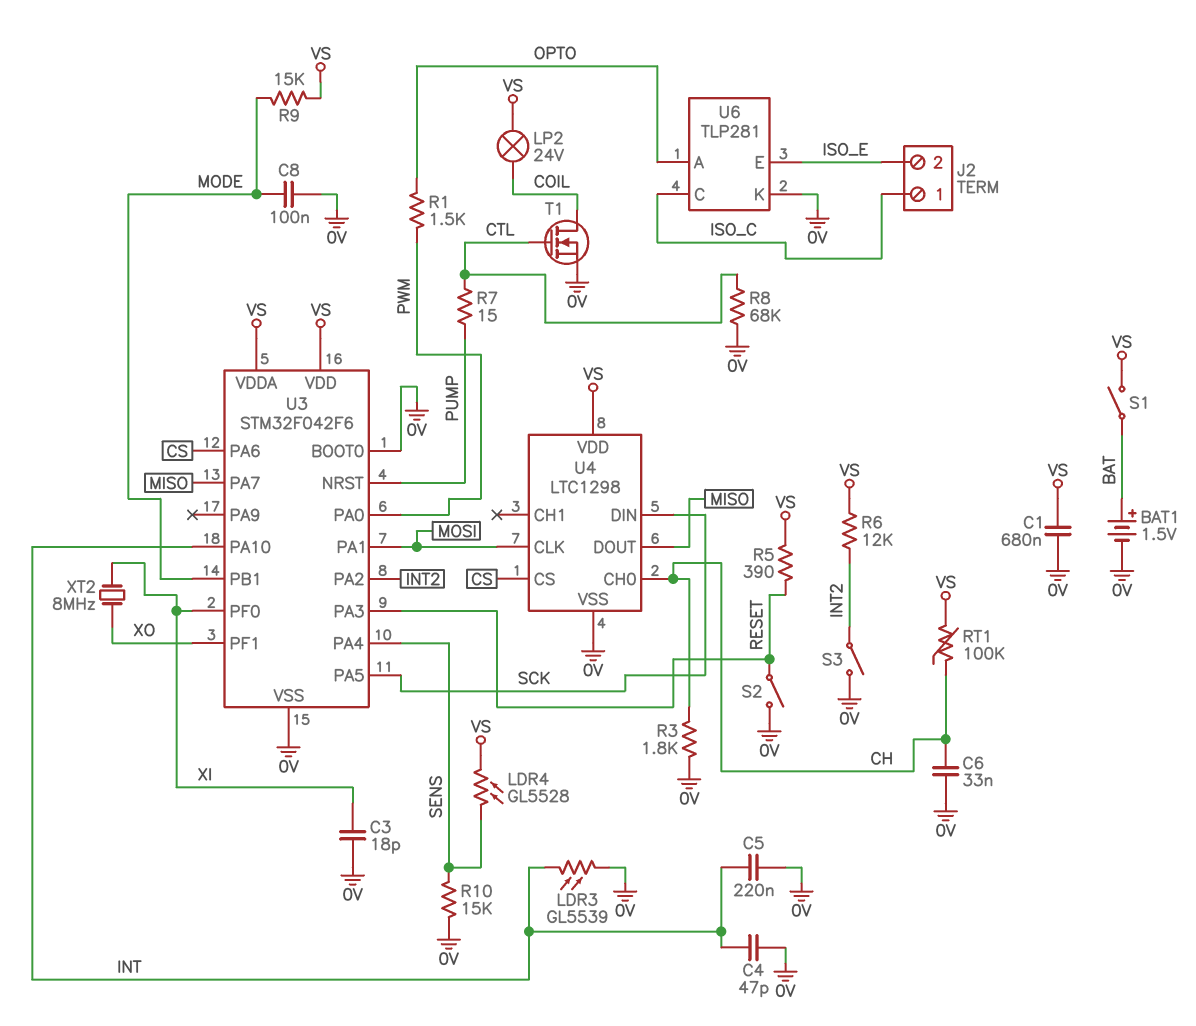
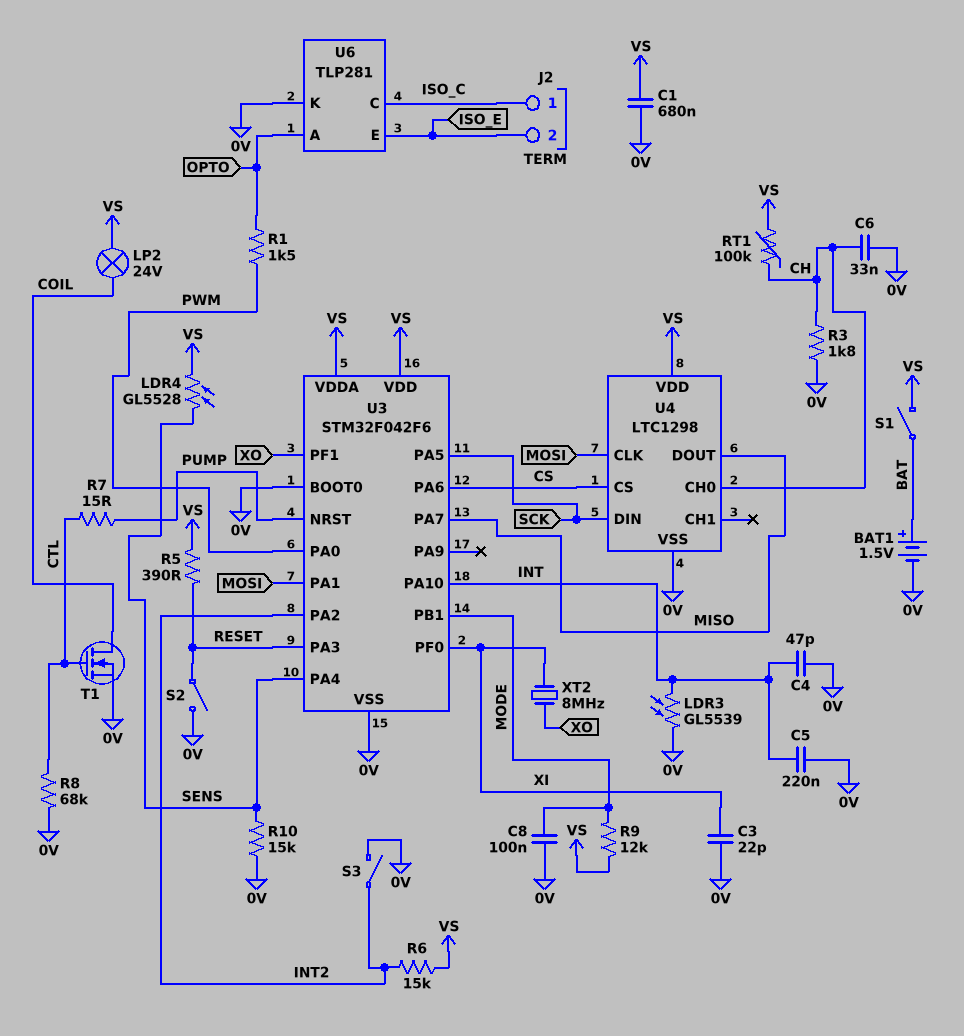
C3: 18pF (0V, XI) -> 22pF (0V, XI)
R6: 12k (INT2, VS) -> 15k (INT2, VS)
R9: 15k (MODE, VS) -> 12k (MODE, VS)

